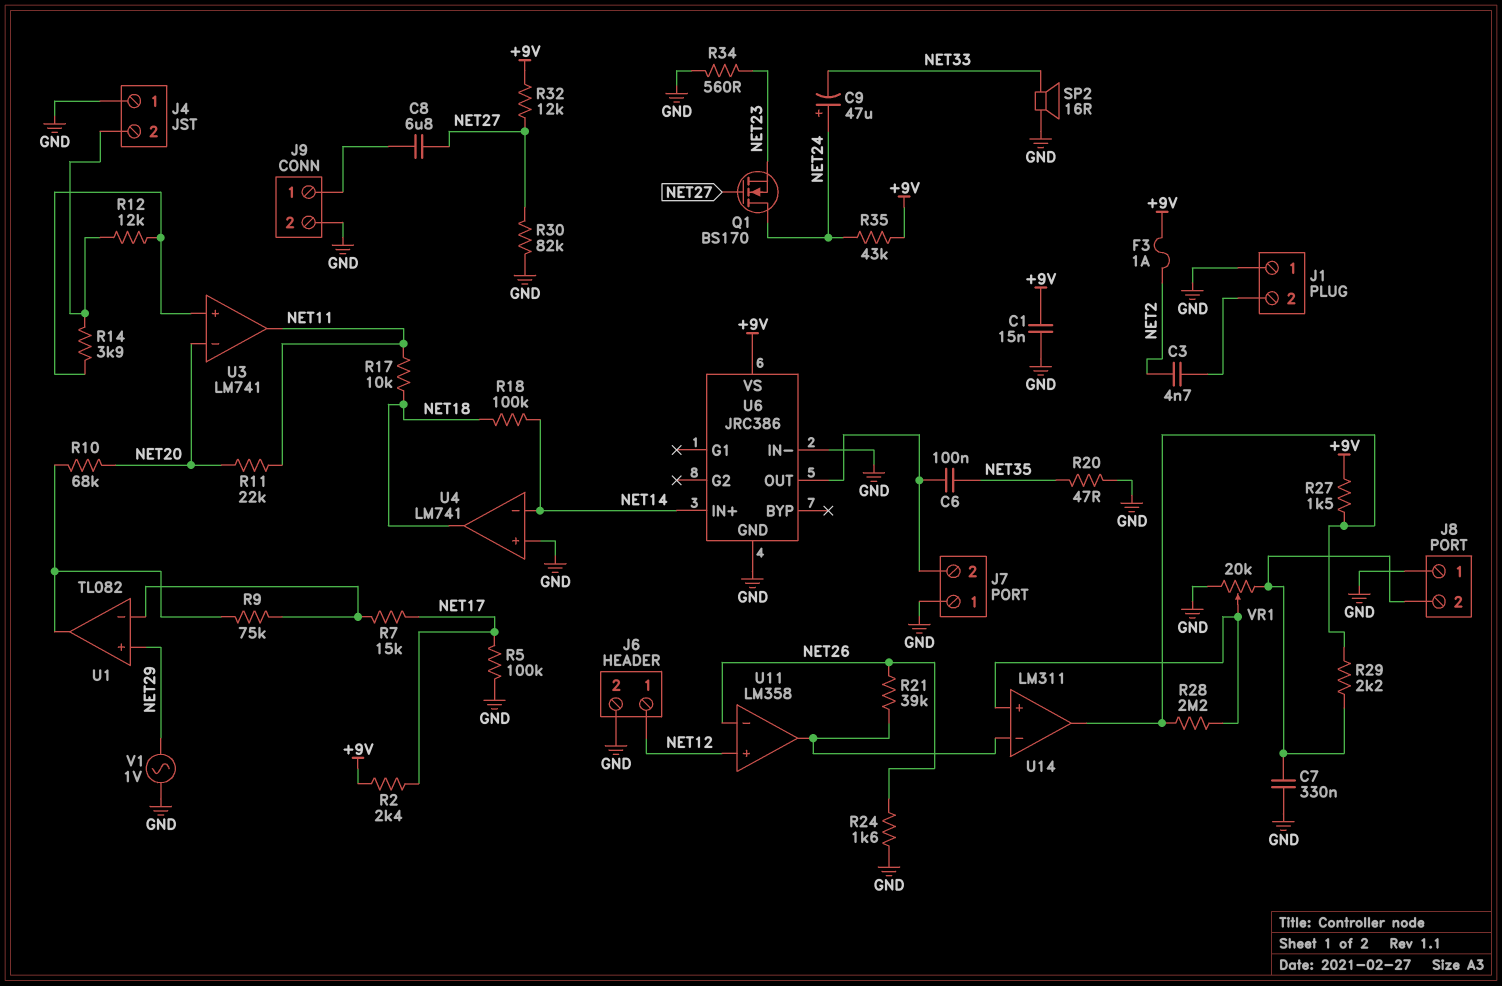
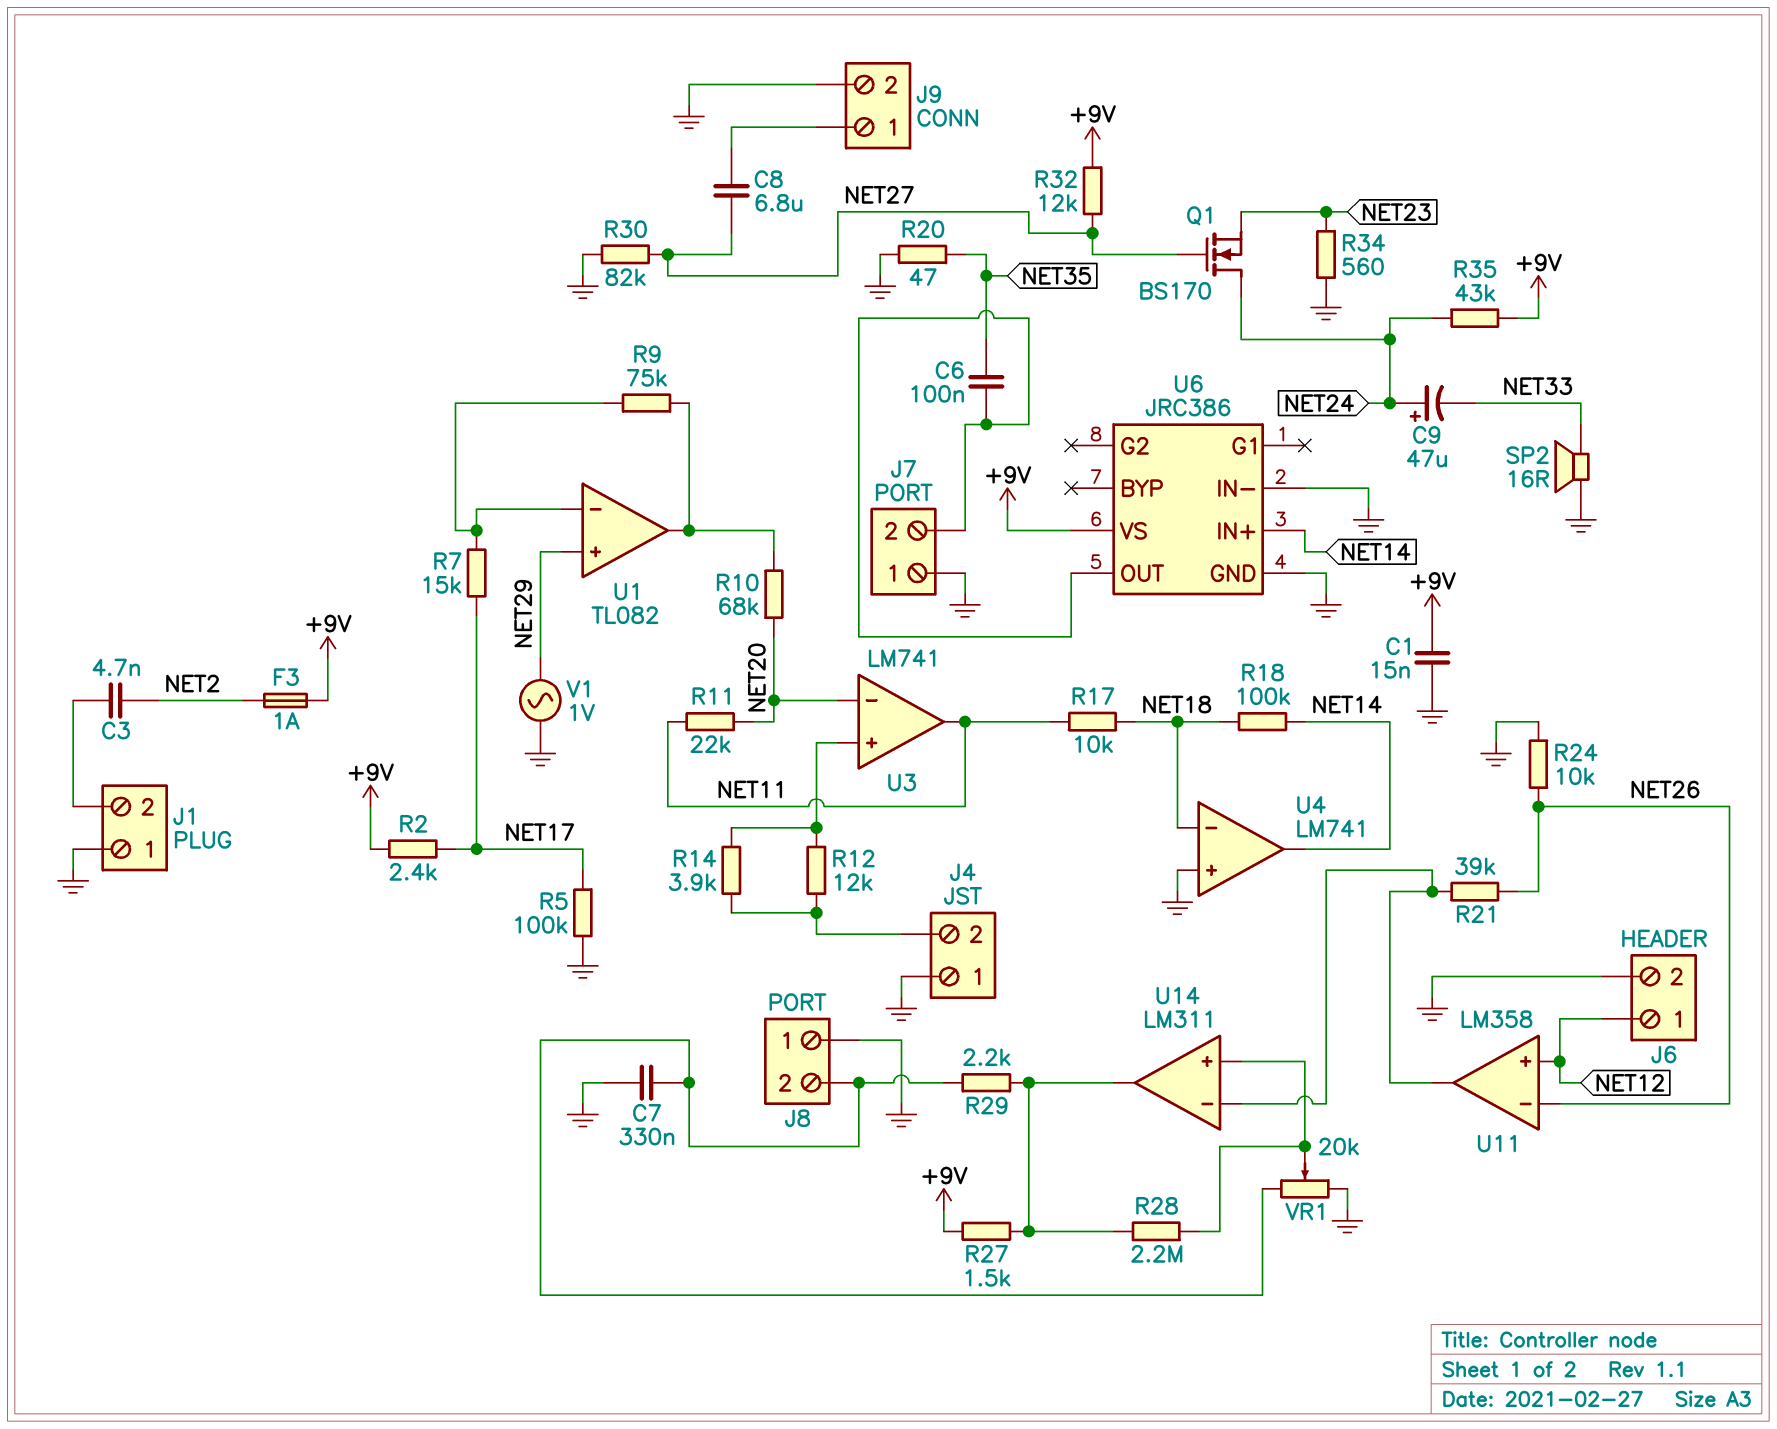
R24: 1.6k (GND, NET26) -> 10k (GND, NET26)
U4 pin in-: NET14 -> NET18
U4 pin out: NET18 -> NET14

